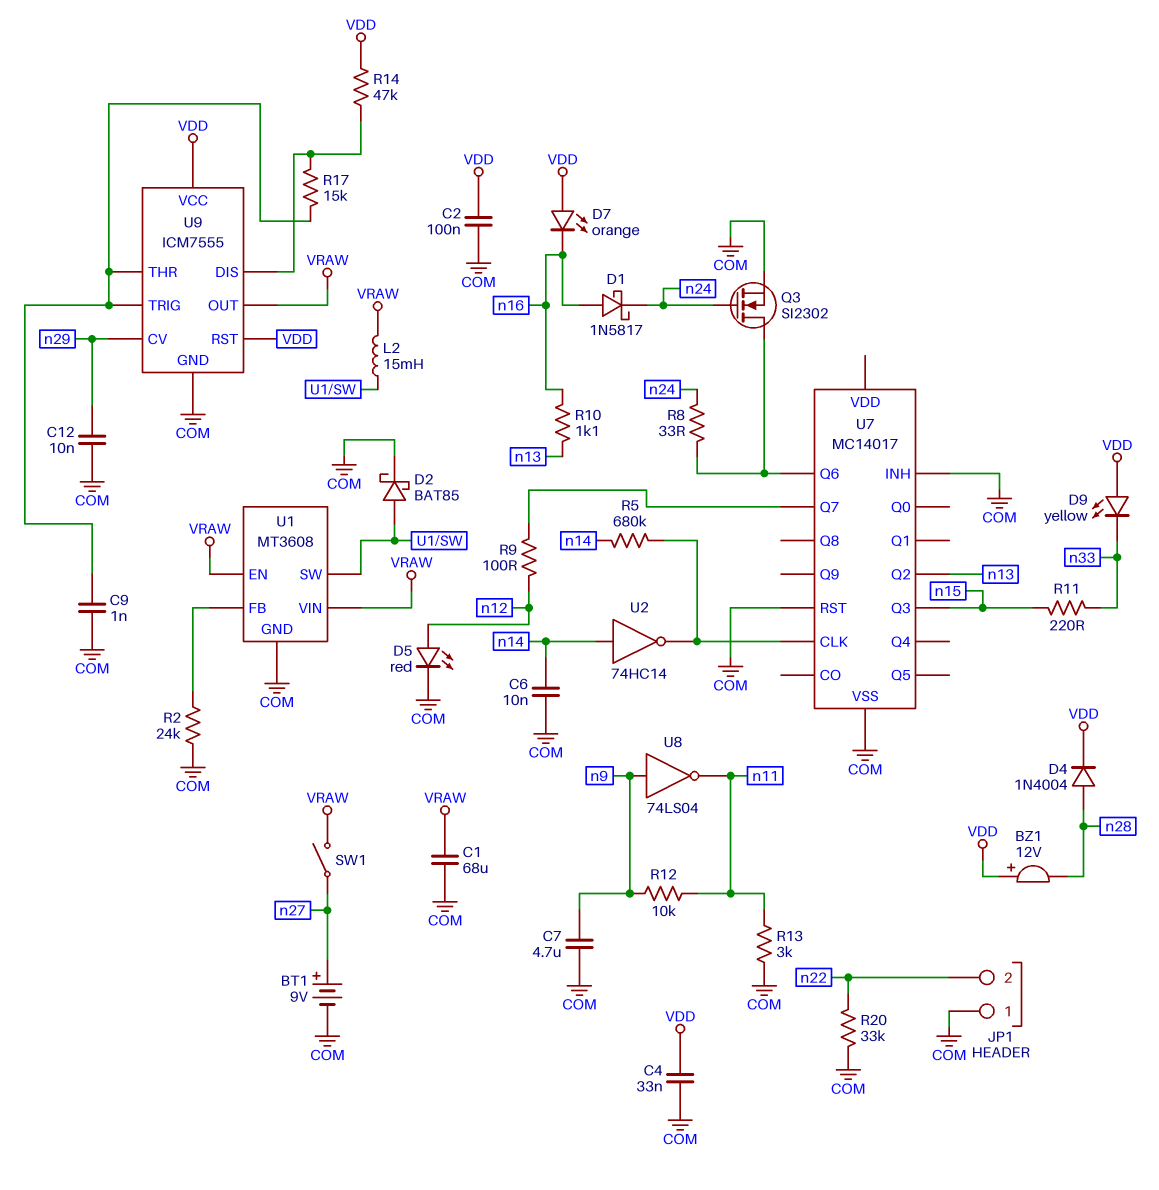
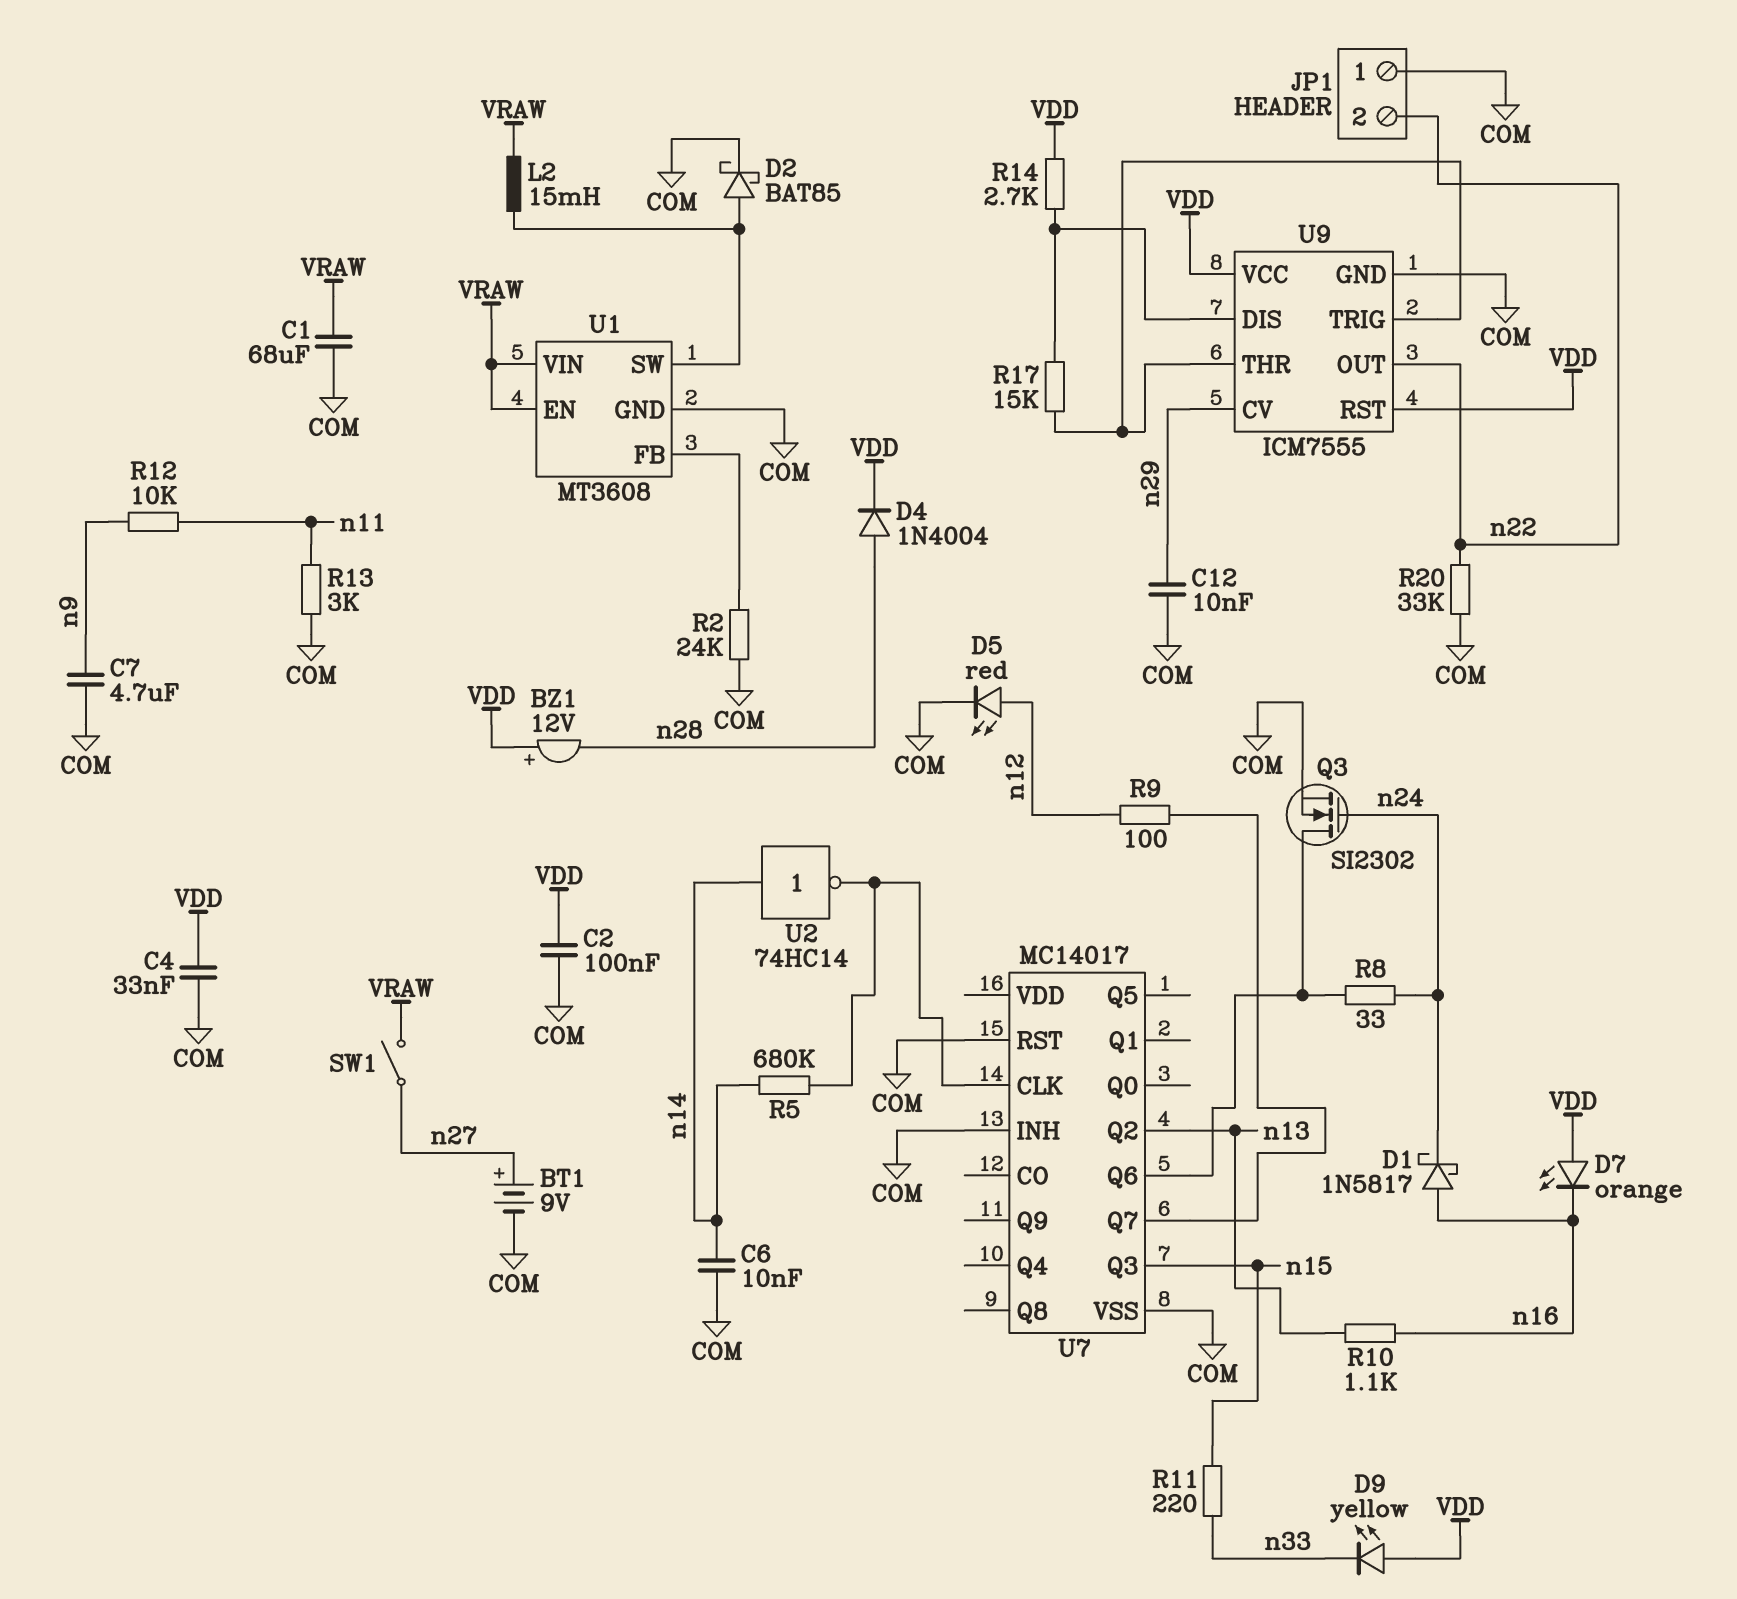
C9: 1nF (COM, U9/THR) -> none
R14: 47k (U9/DIS, VDD) -> 2.7k (U9/DIS, VDD)
U8: NOT 74LS04 (in n9, out n11) -> none
U9 pin OUT: VRAW -> n22

